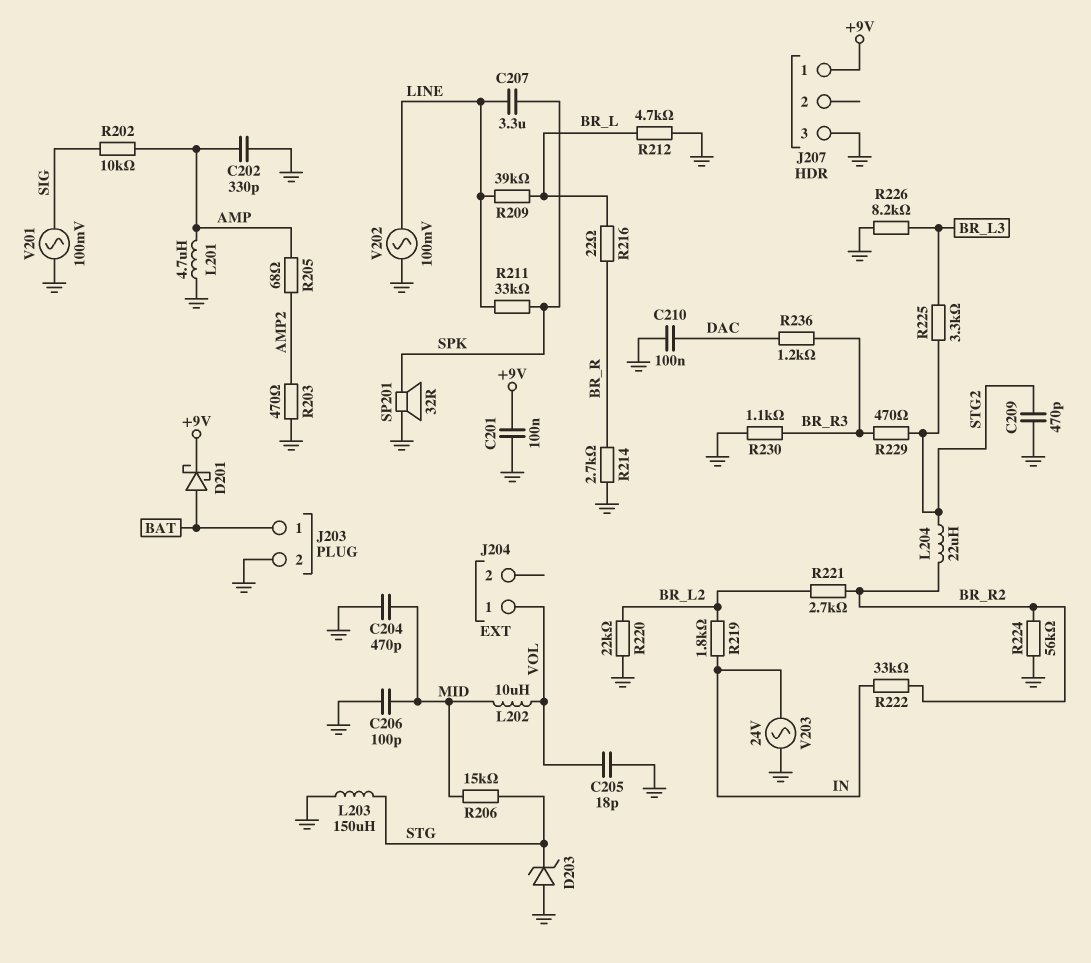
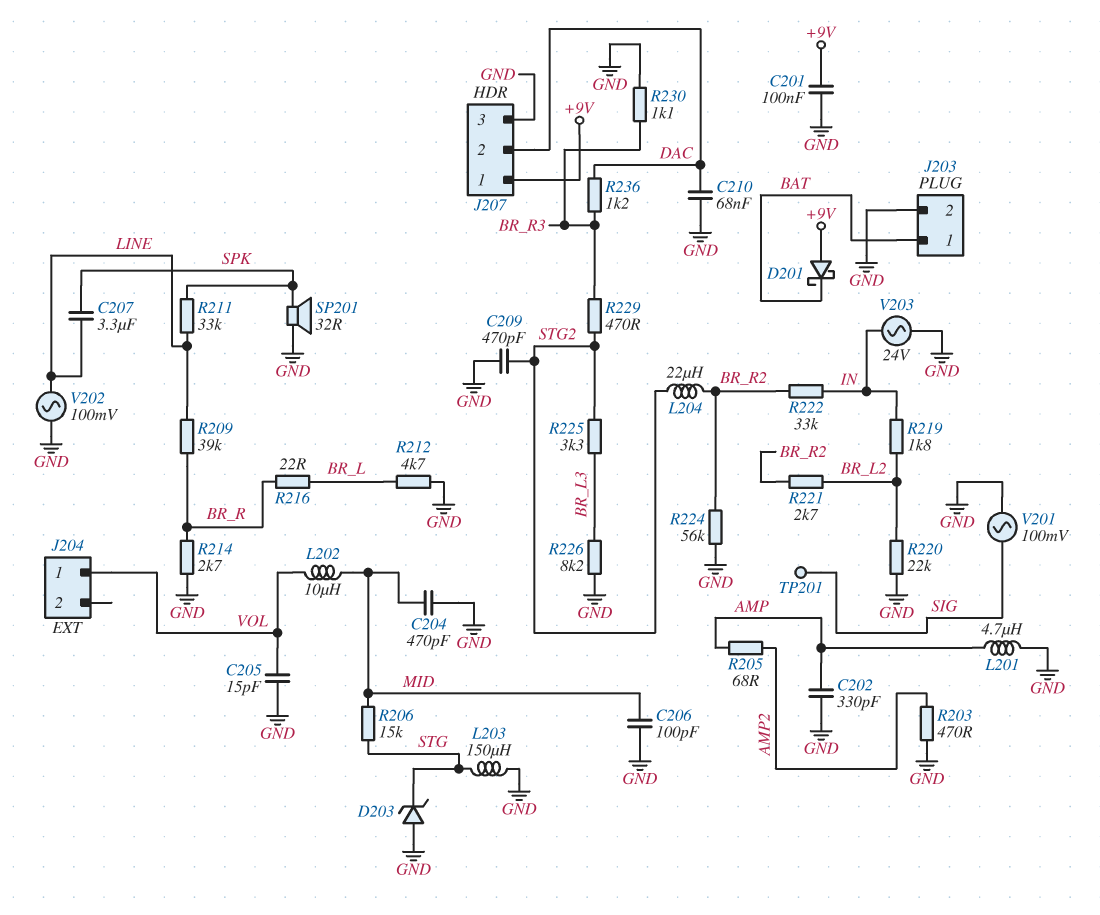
C205: 18pF (GND, VOL) -> 15pF (GND, VOL)
C210: 100nF (DAC, GND) -> 68nF (DAC, GND)
D201: schottky (A BAT, K +9V) -> schottky (A +9V, K BAT)
J207 pin 2: none -> DAC
R202: 10k (AMP, SIG) -> none
R209: 39k (BR_L, LINE) -> 39k (BR_R, LINE)
TP201: none -> test point (SIG)

